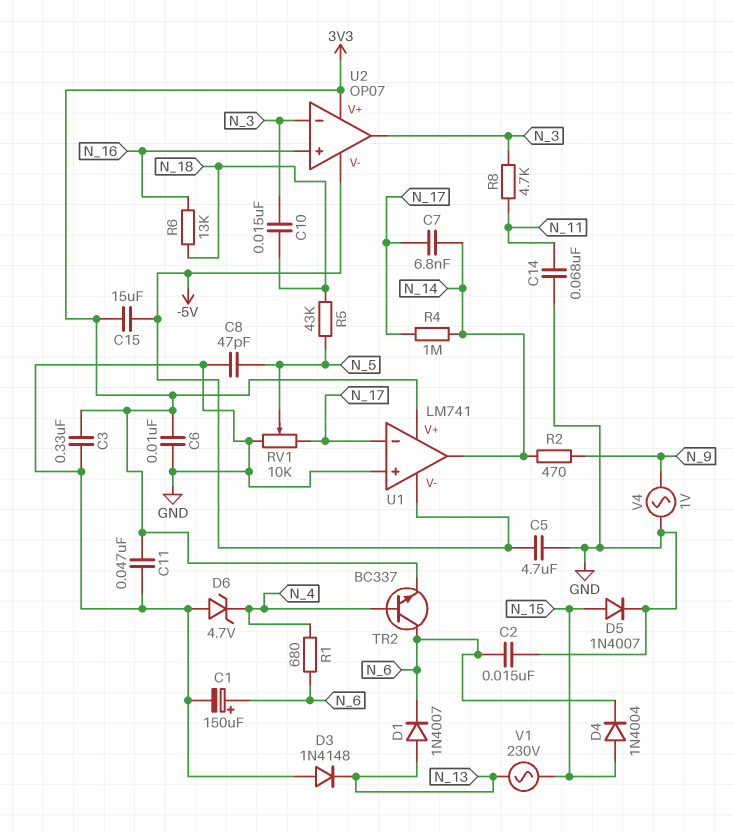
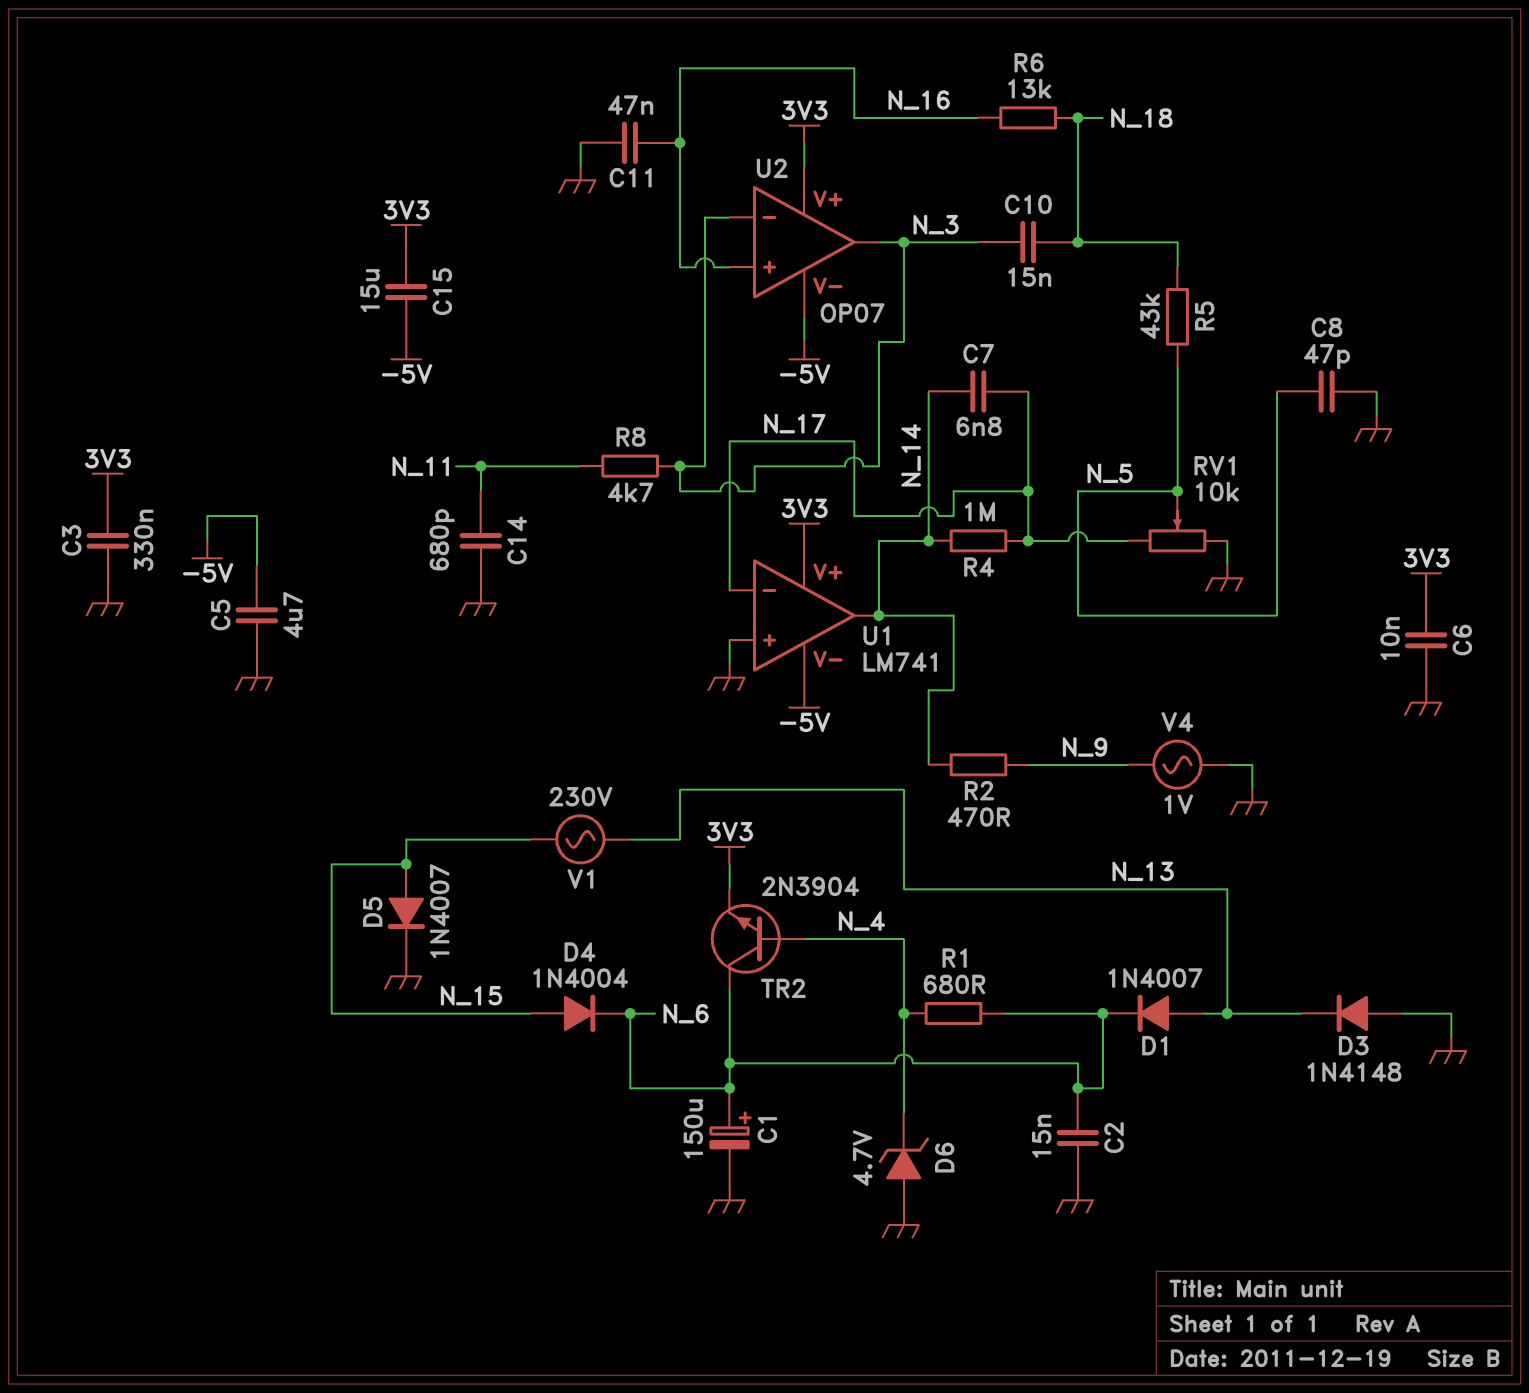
C11: 47nF (3V3, GND) -> 47nF (GND, N_16)
C14: 68nF (GND, N_11) -> 680pF (GND, N_11)
TR2: NPN BC337 (B N_4, C N_6, E 3V3) -> NPN 2N3904 (B N_4, C N_6, E 3V3)

